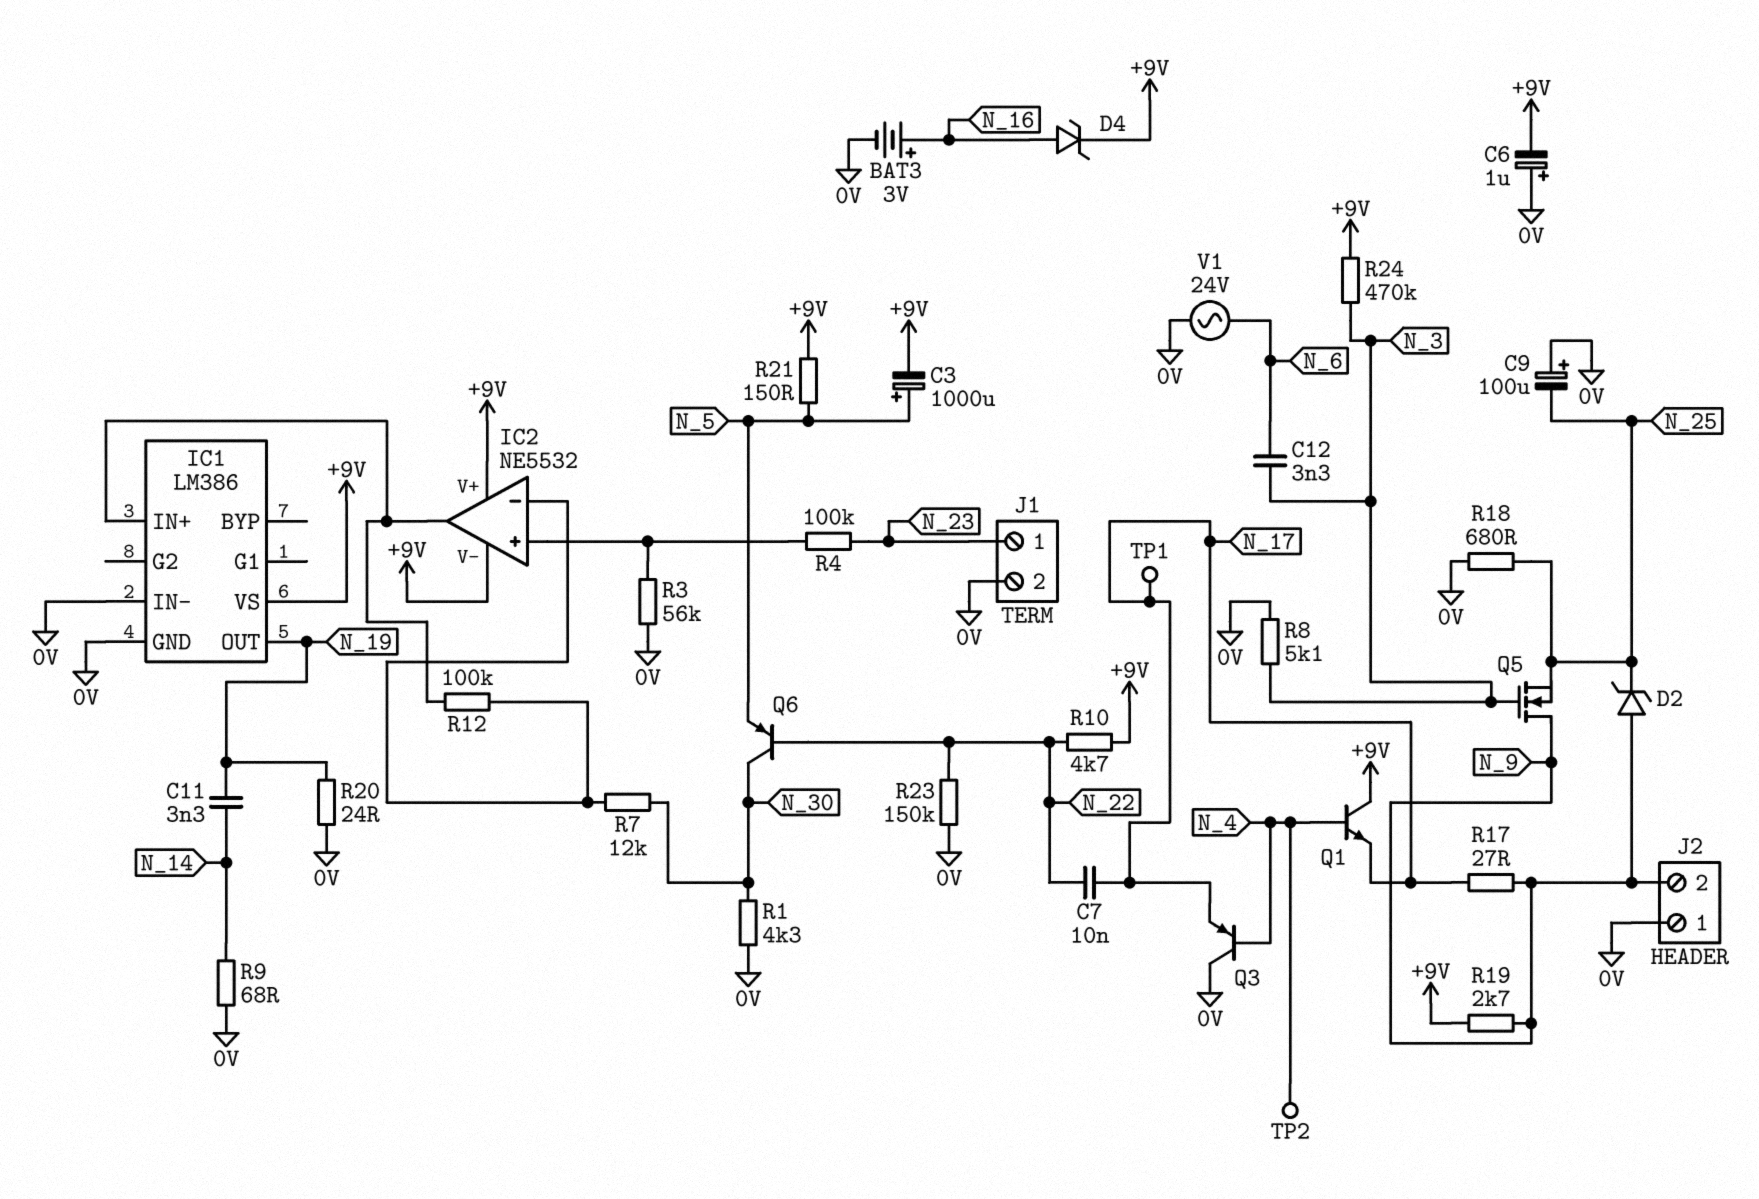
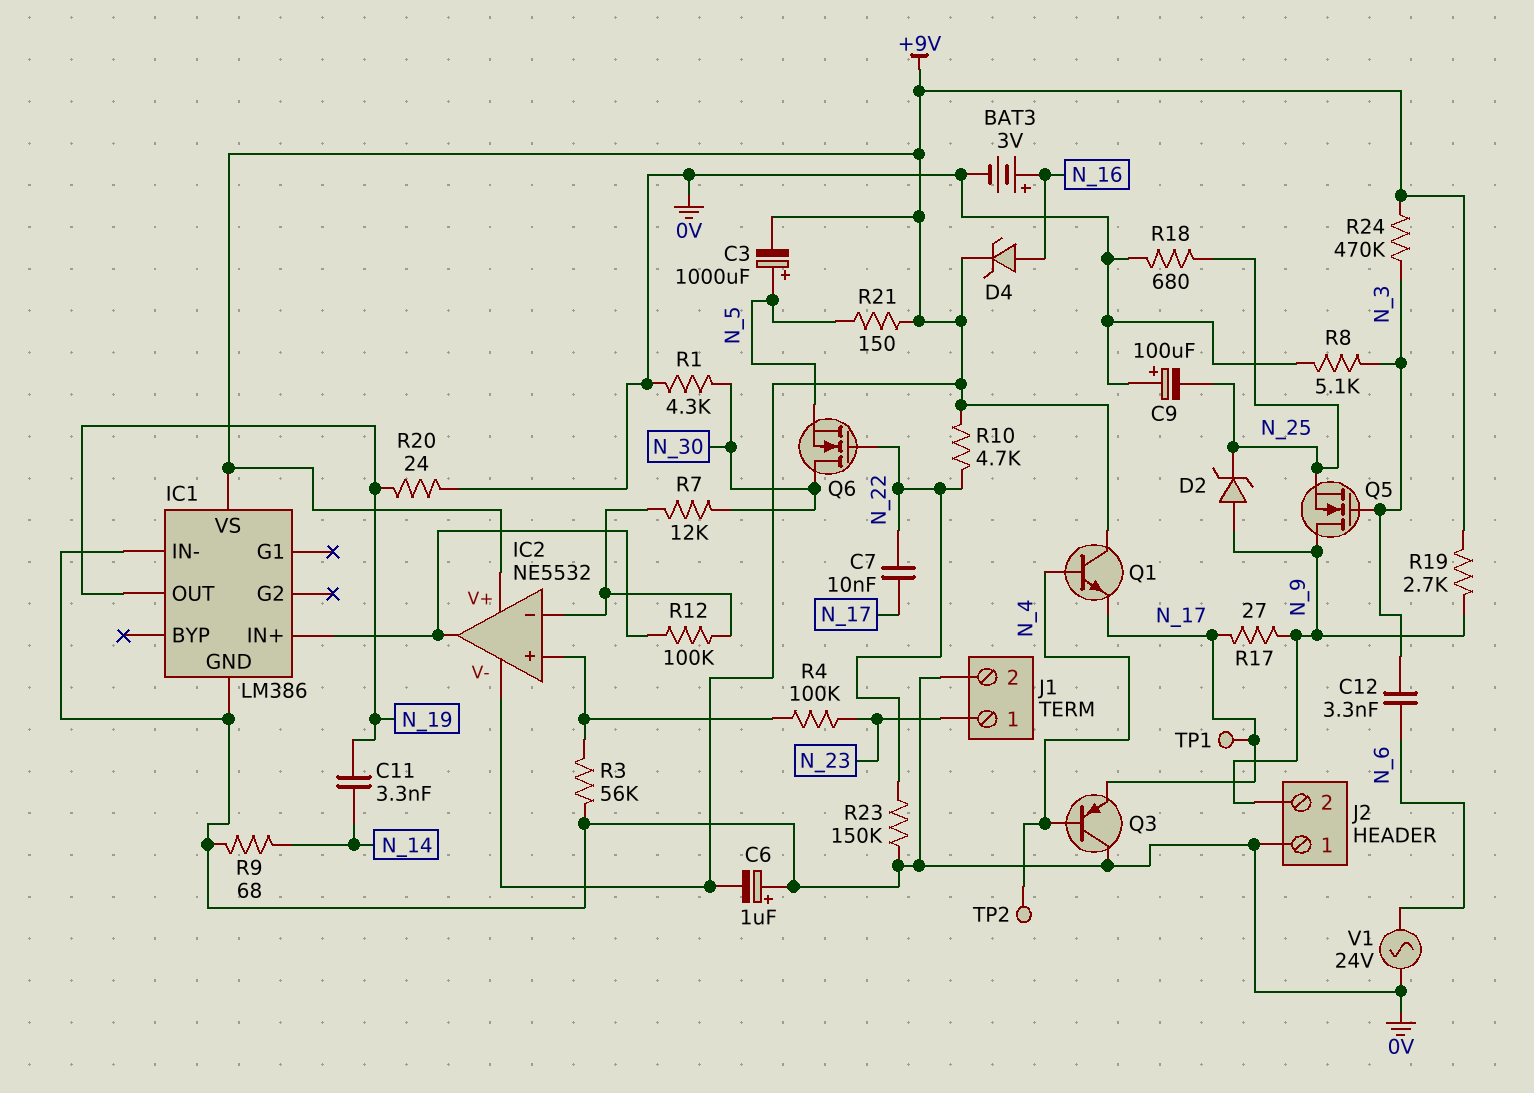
Q6: PNP (B N_22, C N_30, E N_5) -> NMOS (G N_22, D N_30, S N_5)

